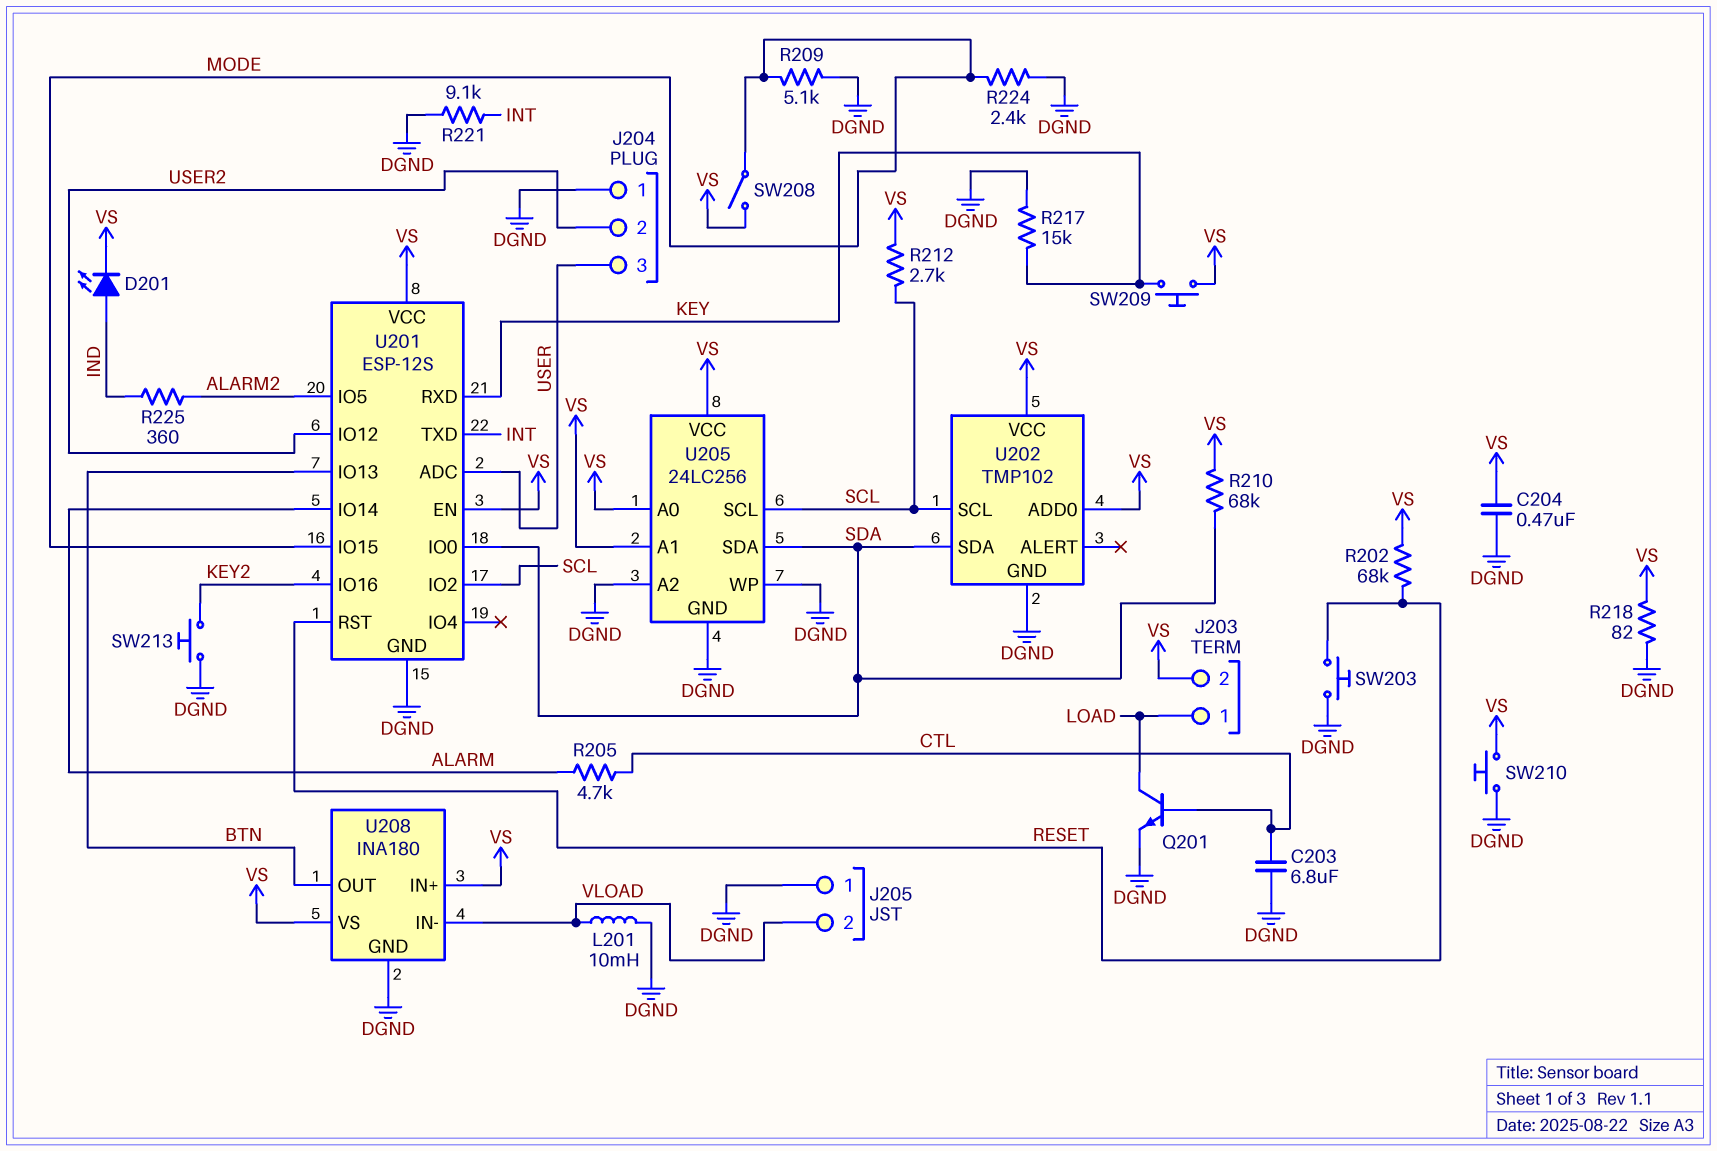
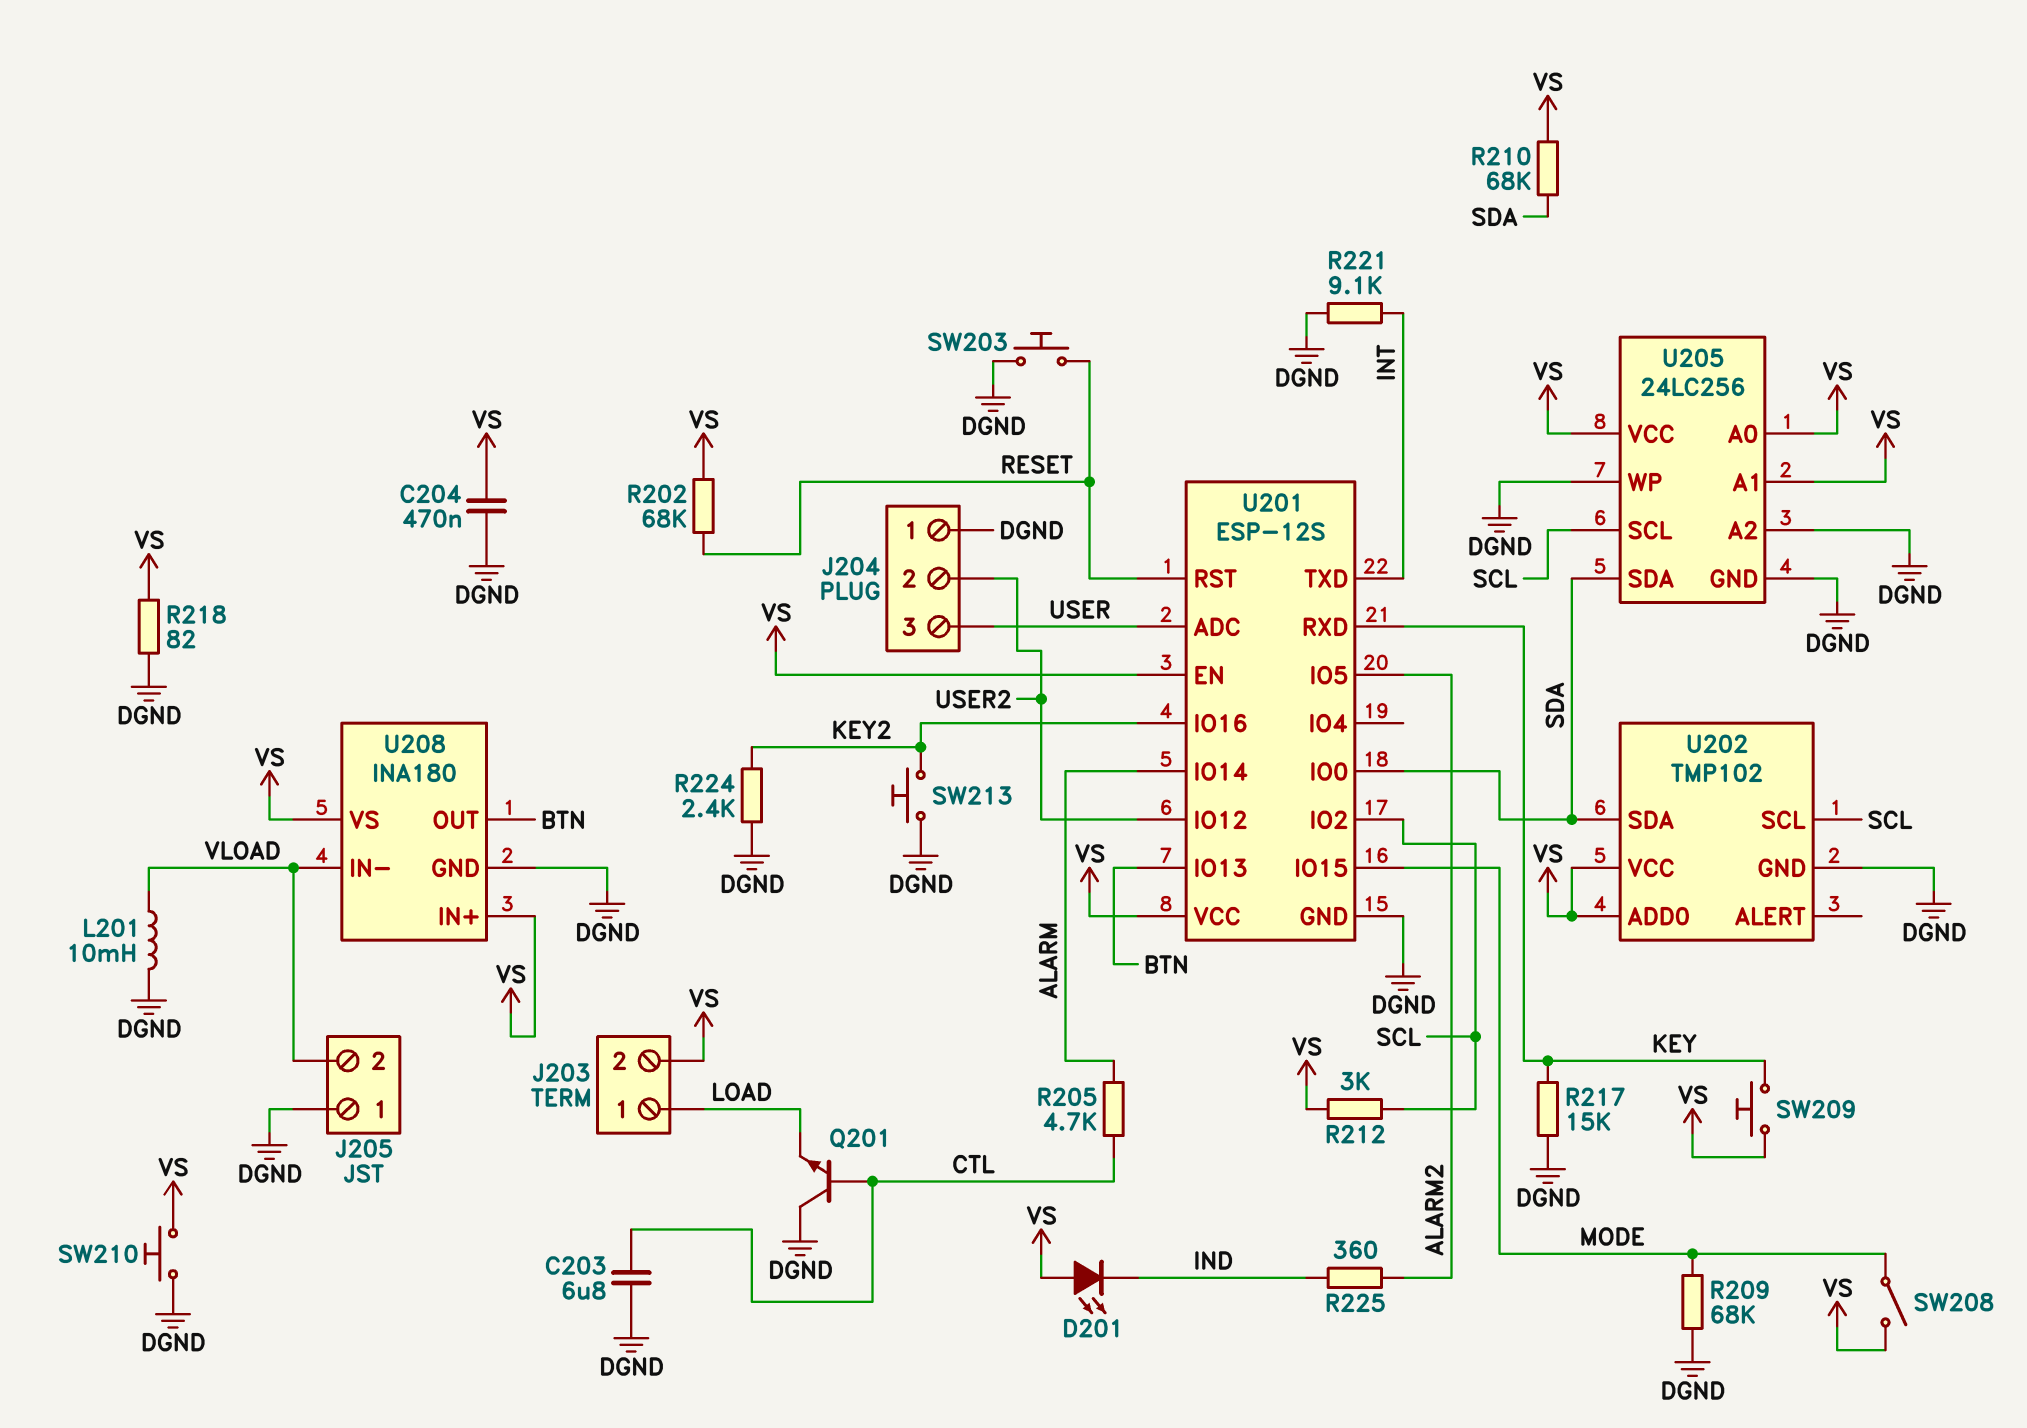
D201: LED (A IND, K VS) -> LED (A VS, K IND)
Q201: NPN (B CTL, C LOAD, E DGND) -> NPN (B CTL, C DGND, E LOAD)
R209: 5.1k (DGND, MODE) -> 68k (DGND, MODE)
R212: 2.7k (SCL, VS) -> 3k (SCL, VS)
R224: 2.4k (DGND, MODE) -> 2.4k (DGND, KEY2)

